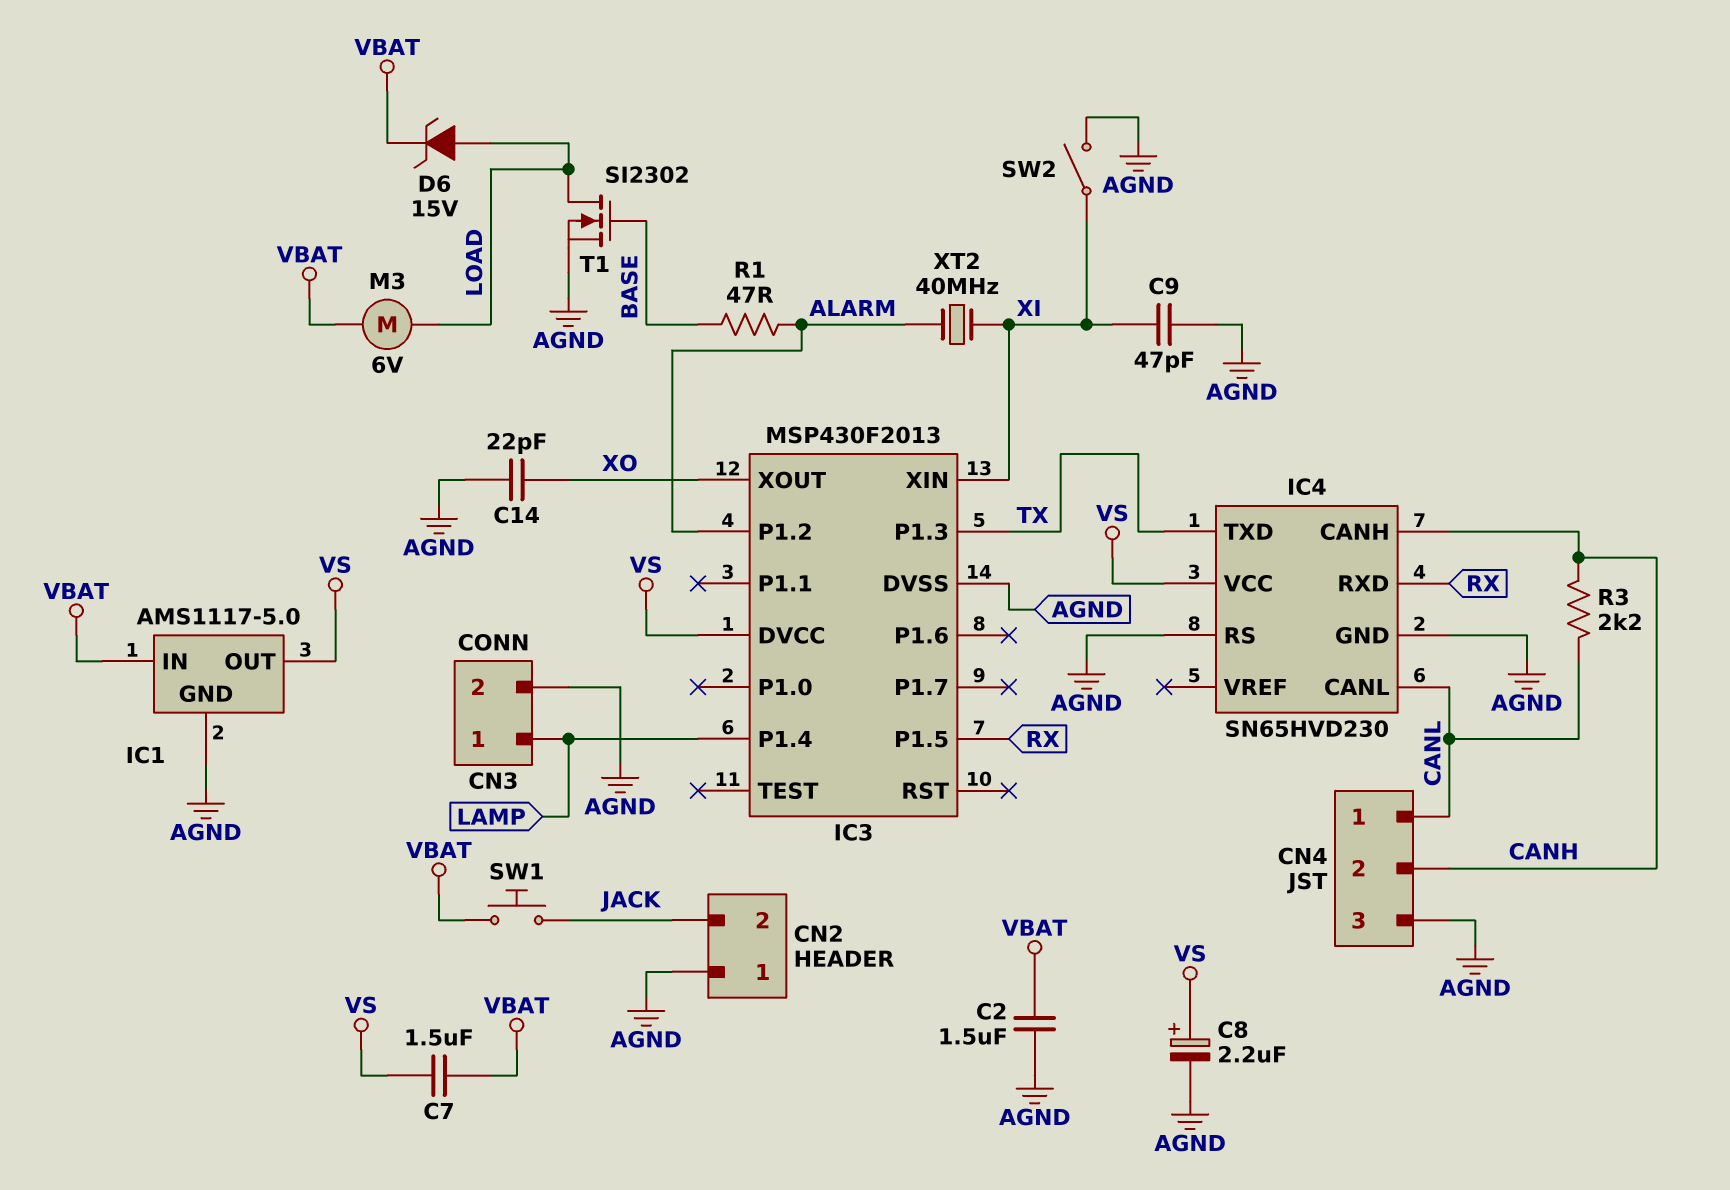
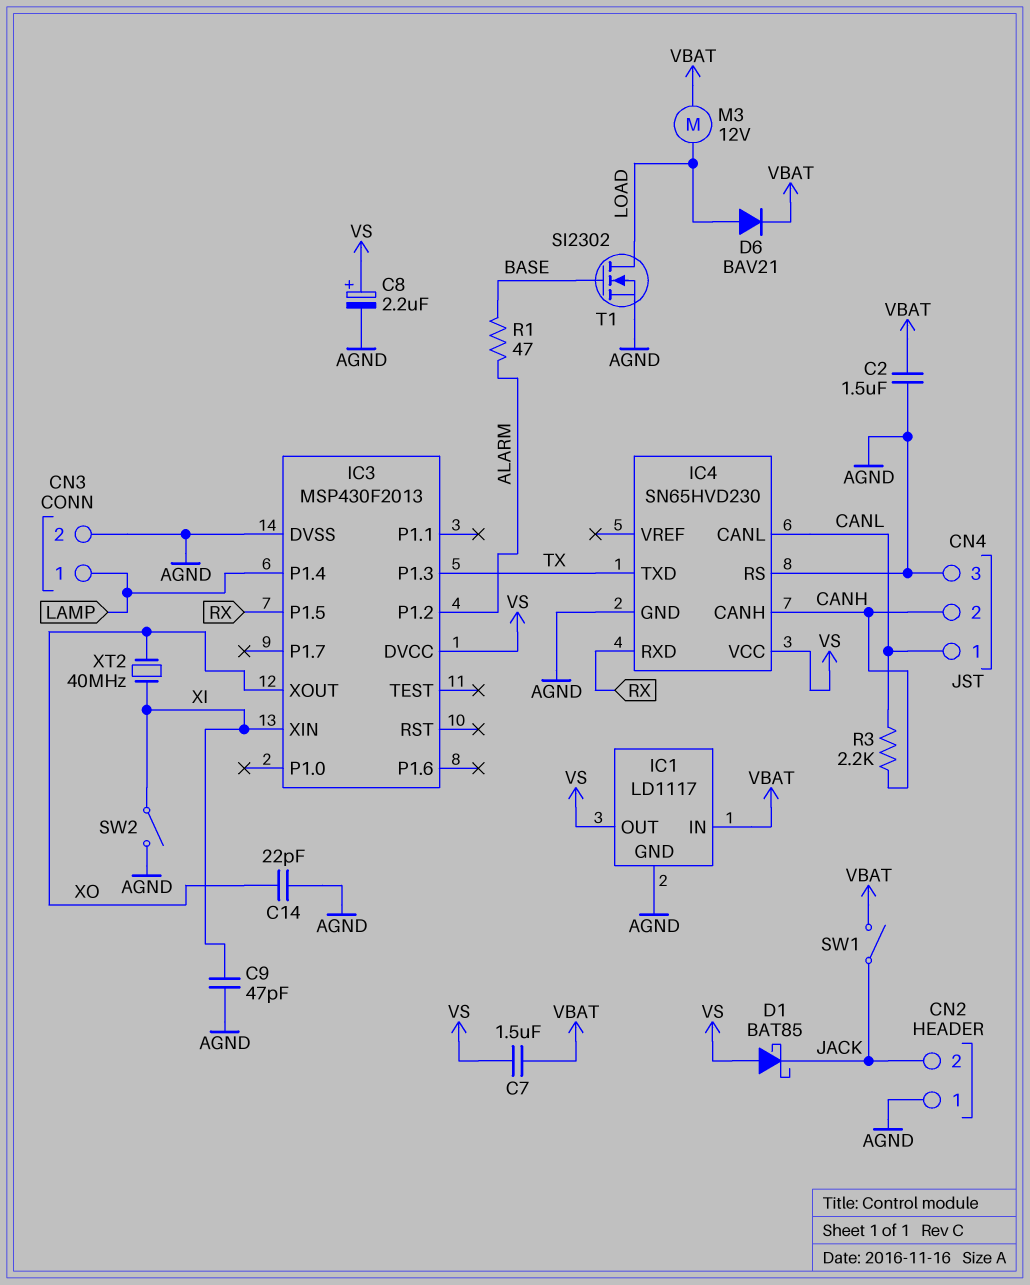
D1: none -> schottky BAT85 (A VS, K JACK)
D6: zener 15V (A LOAD, K VBAT) -> diode BAV21 (A LOAD, K VBAT)
IC1: AMS1117-5.0 -> LD1117
M3: motor 6V (LOAD, VBAT) -> motor 12V (LOAD, VBAT)
SW1: button (JACK, VBAT) -> switch (JACK, VBAT)
XT2: 40MHz (ALARM, XI) -> 40MHz (XI, XO)

